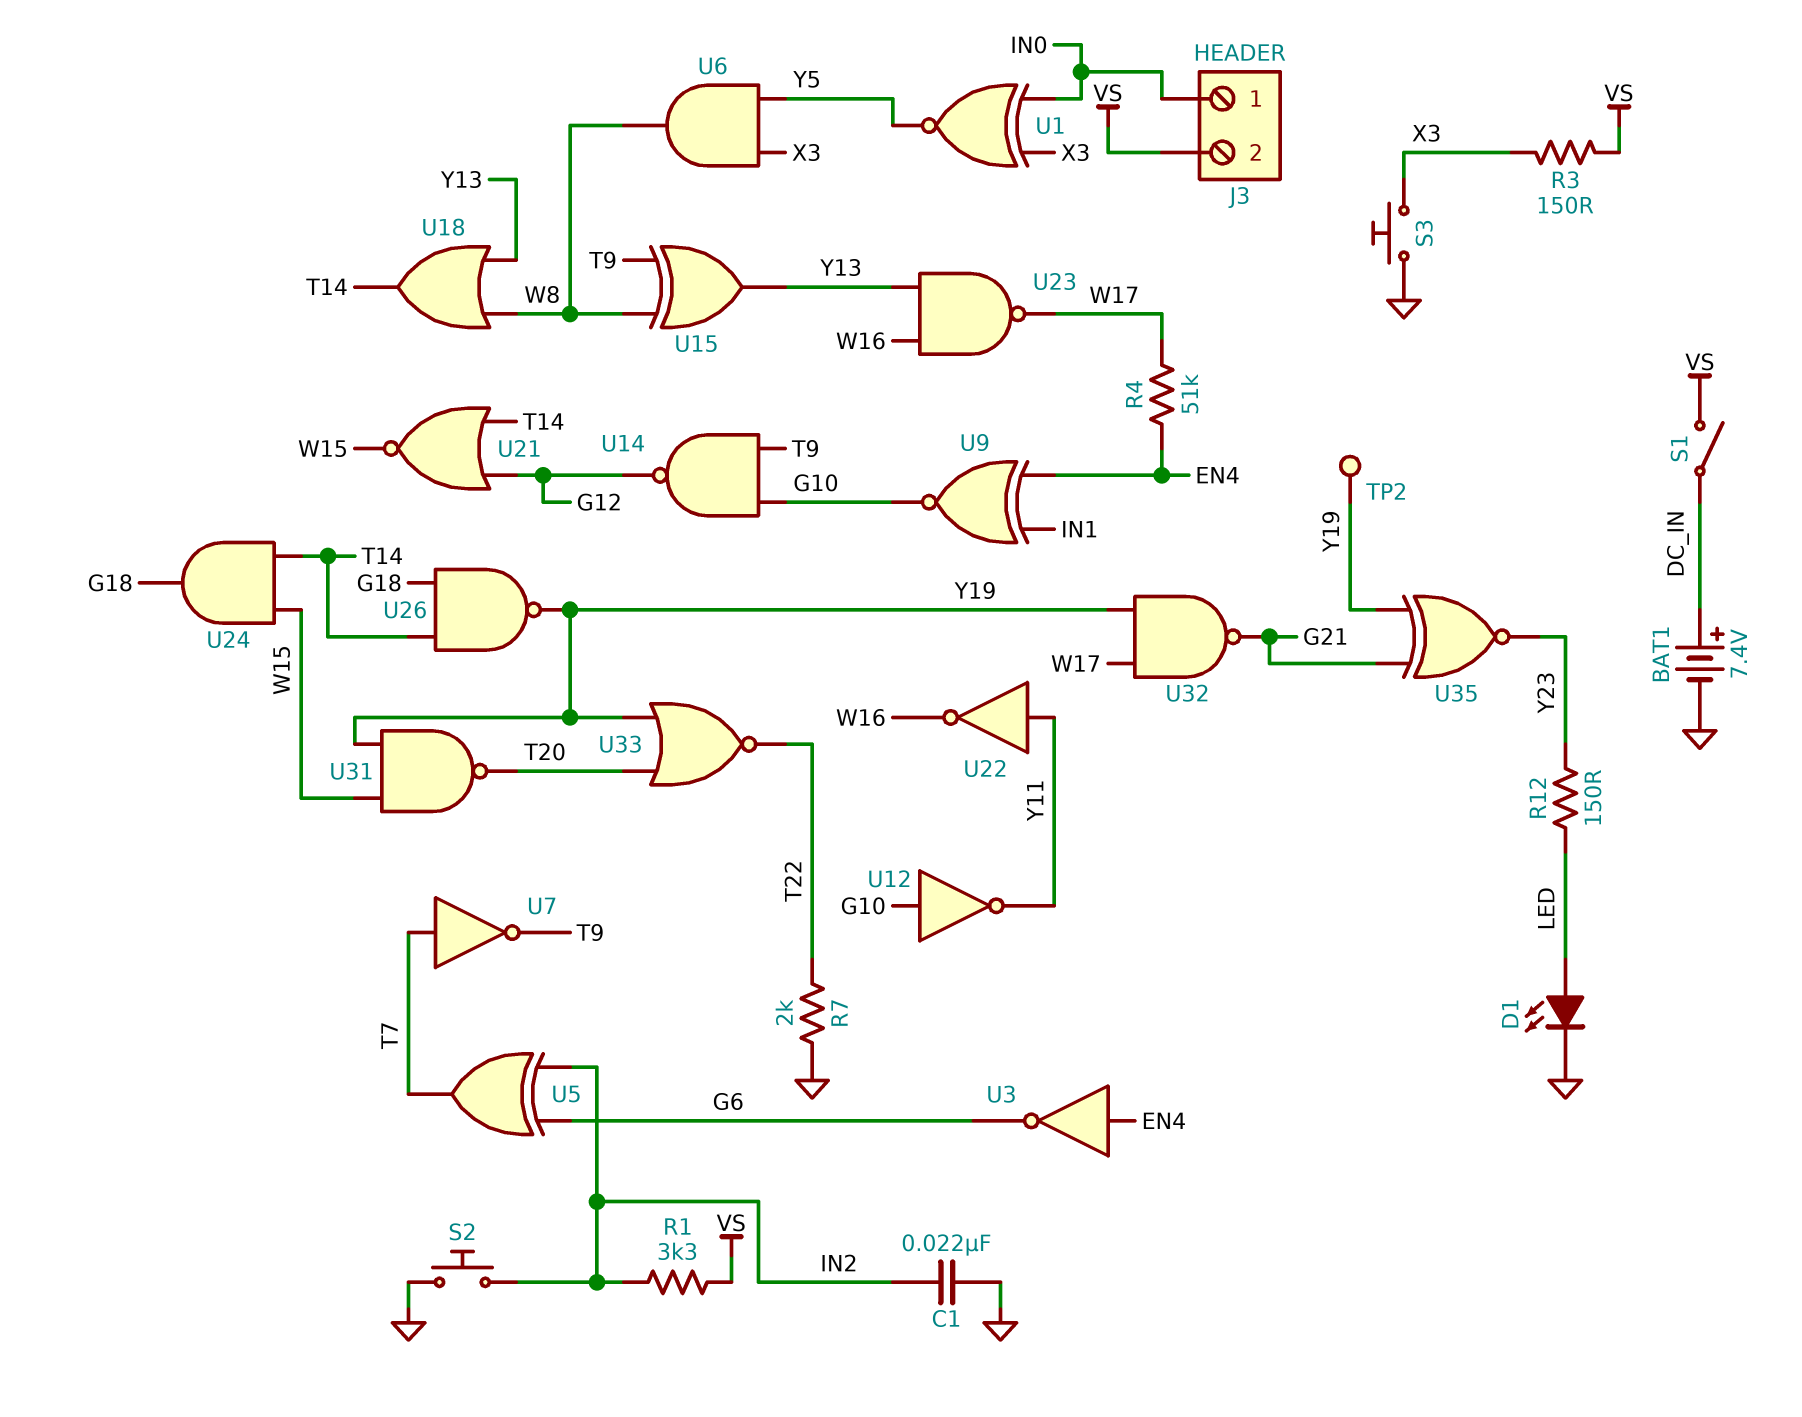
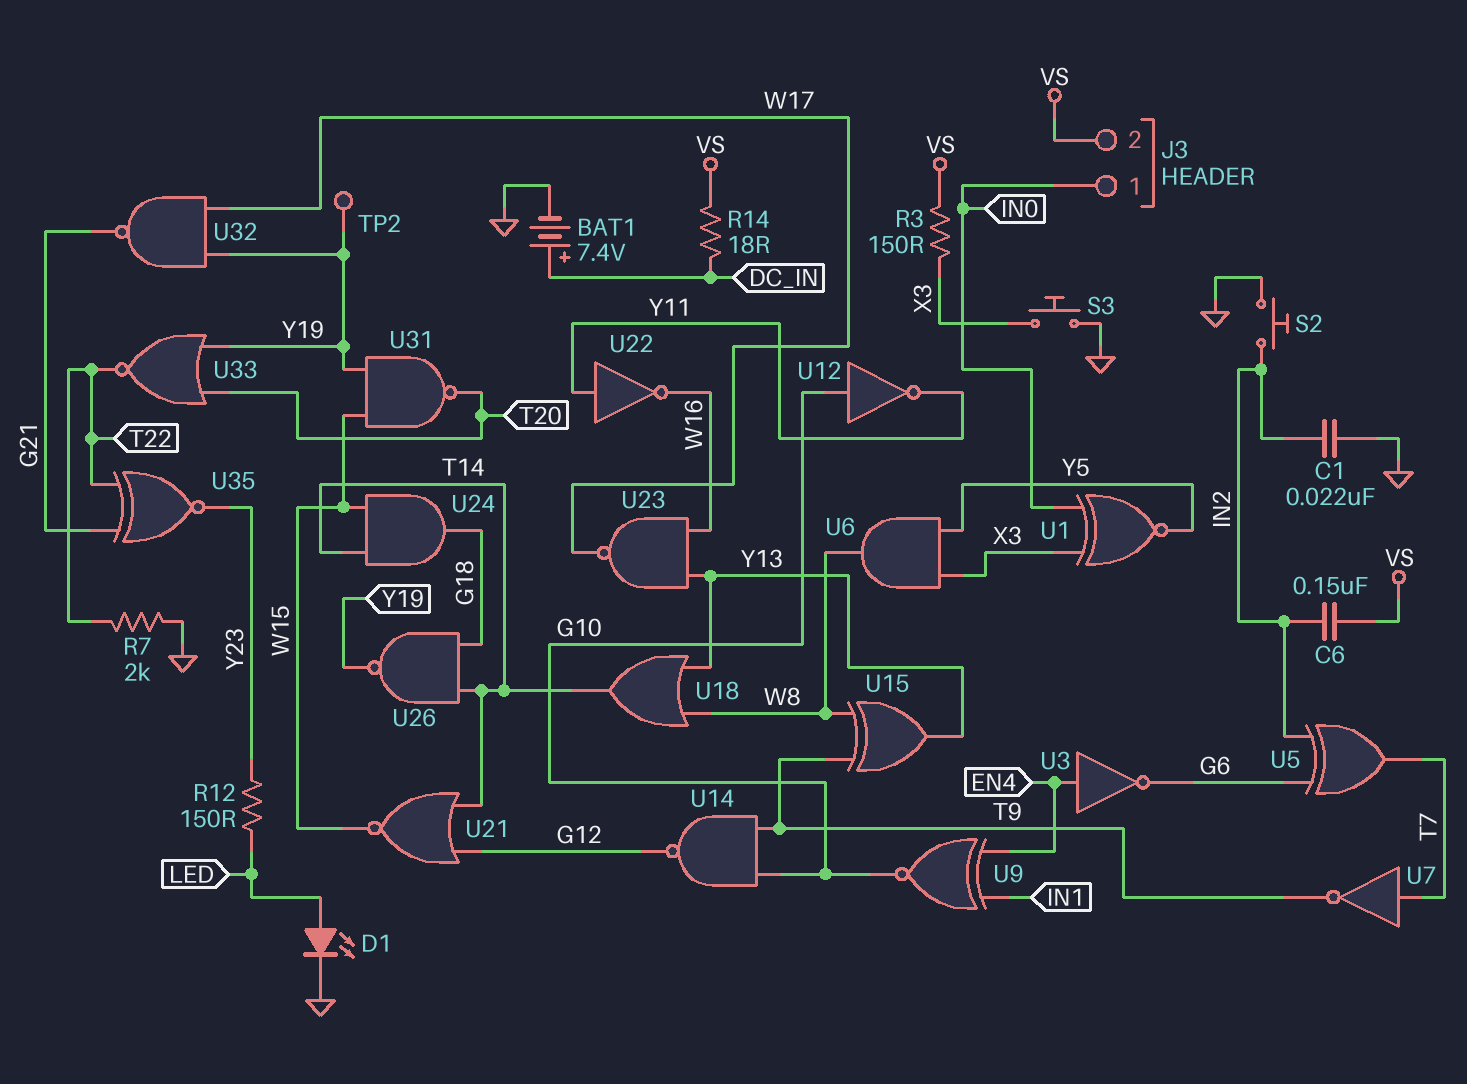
C6: none -> 150nF (IN2, VS)
R1: 3.3k (IN2, VS) -> none
R4: 51k (EN4, W17) -> none
R14: none -> 18 (DC_IN, VS)
S1: switch (DC_IN, VS) -> none
U35: XNOR (in G21, in Y19, out Y23) -> XNOR (in G21, in T22, out Y23)

